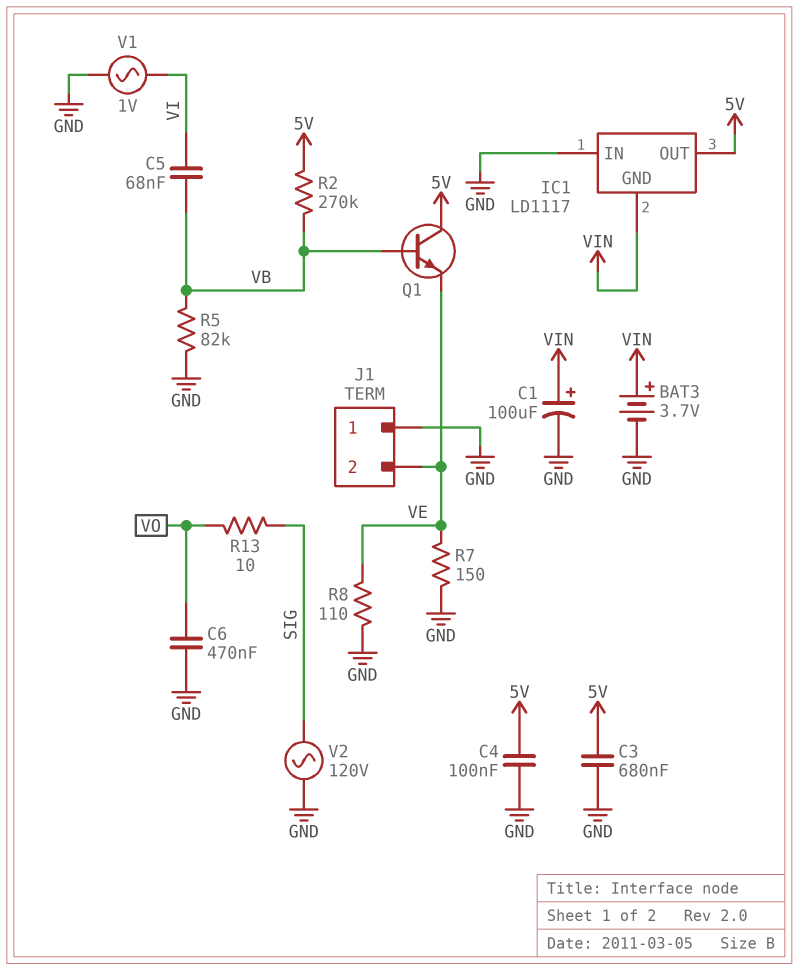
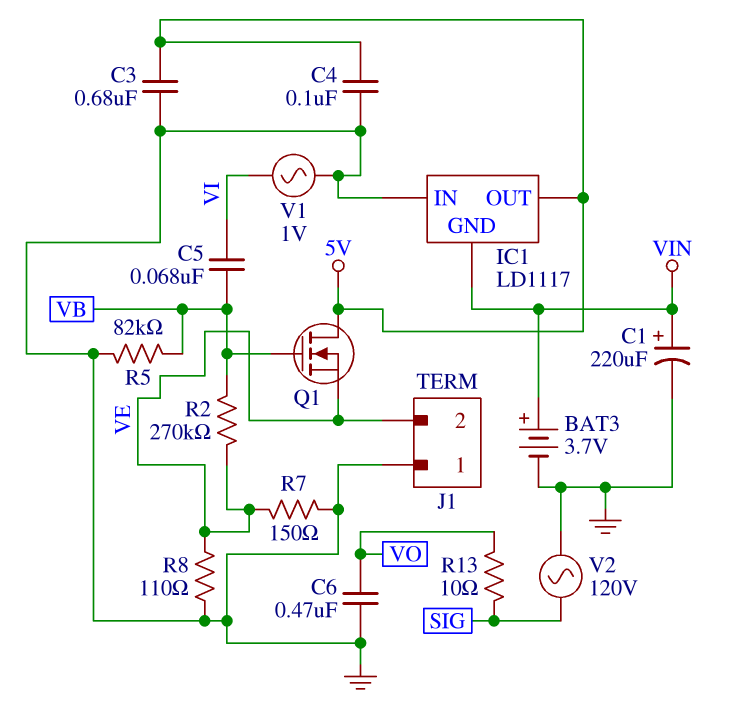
C1: 100uF (plus VIN, minus GND) -> 220uF (plus VIN, minus GND)
Q1: NPN (B VB, C 5V, E VE) -> NMOS (G VB, D 5V, S VE)
R2: 270k (5V, VB) -> 270k (VB, VE)

